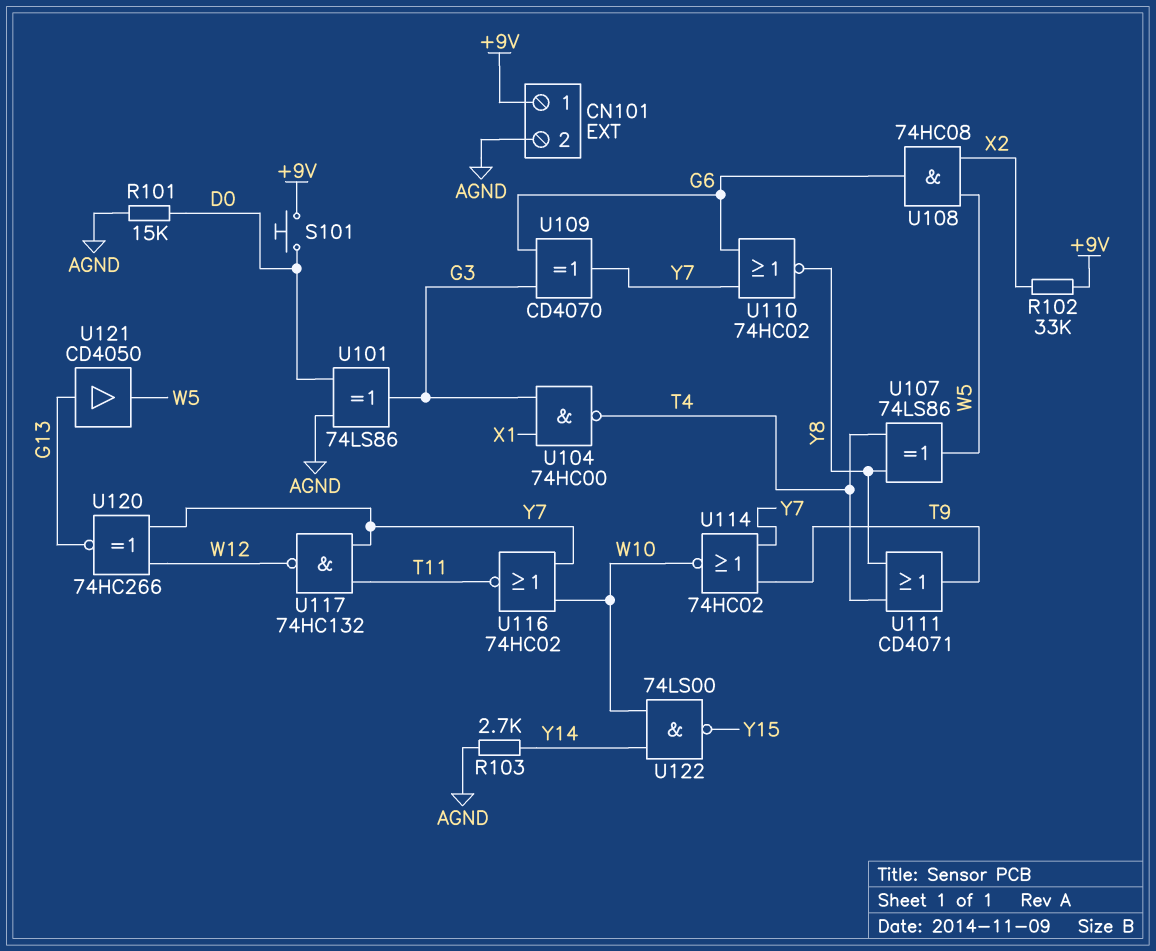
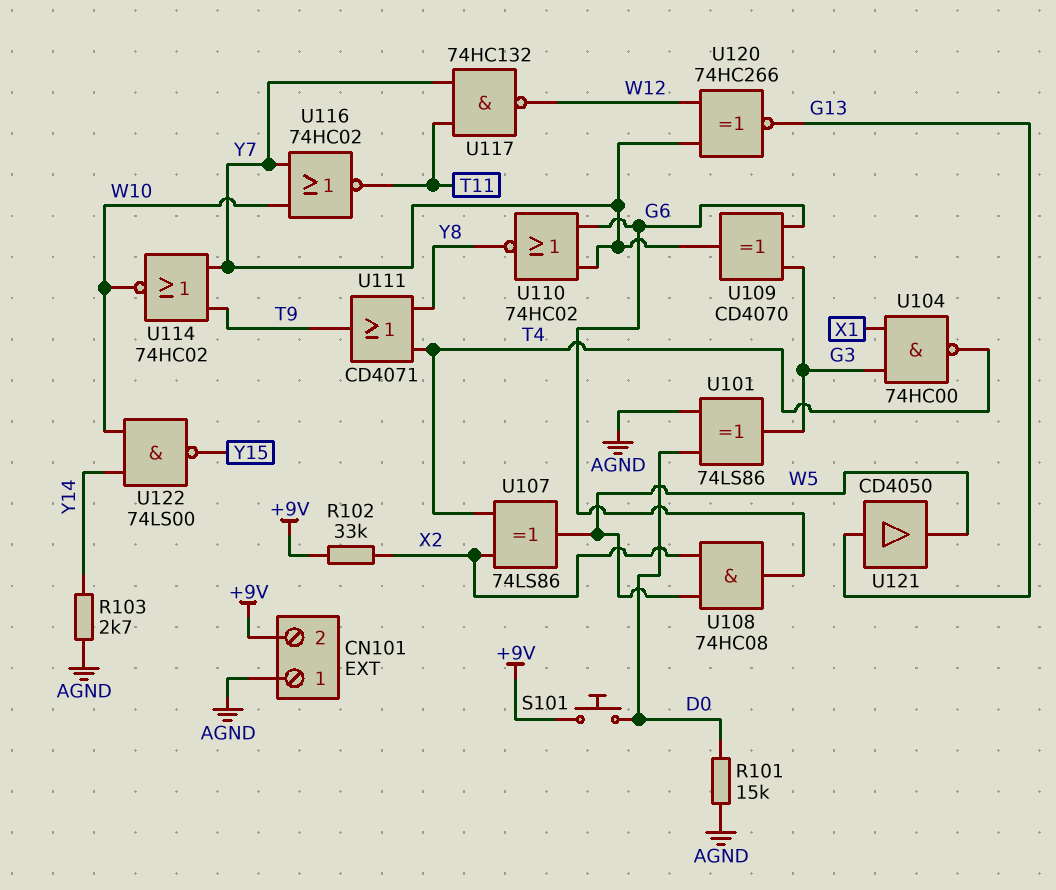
CN101 pin 1: +9V -> AGND
CN101 pin 2: AGND -> +9V
U107: XOR 74LS86 (in T4, in Y8, out W5) -> XOR 74LS86 (in T4, in X2, out W5)

